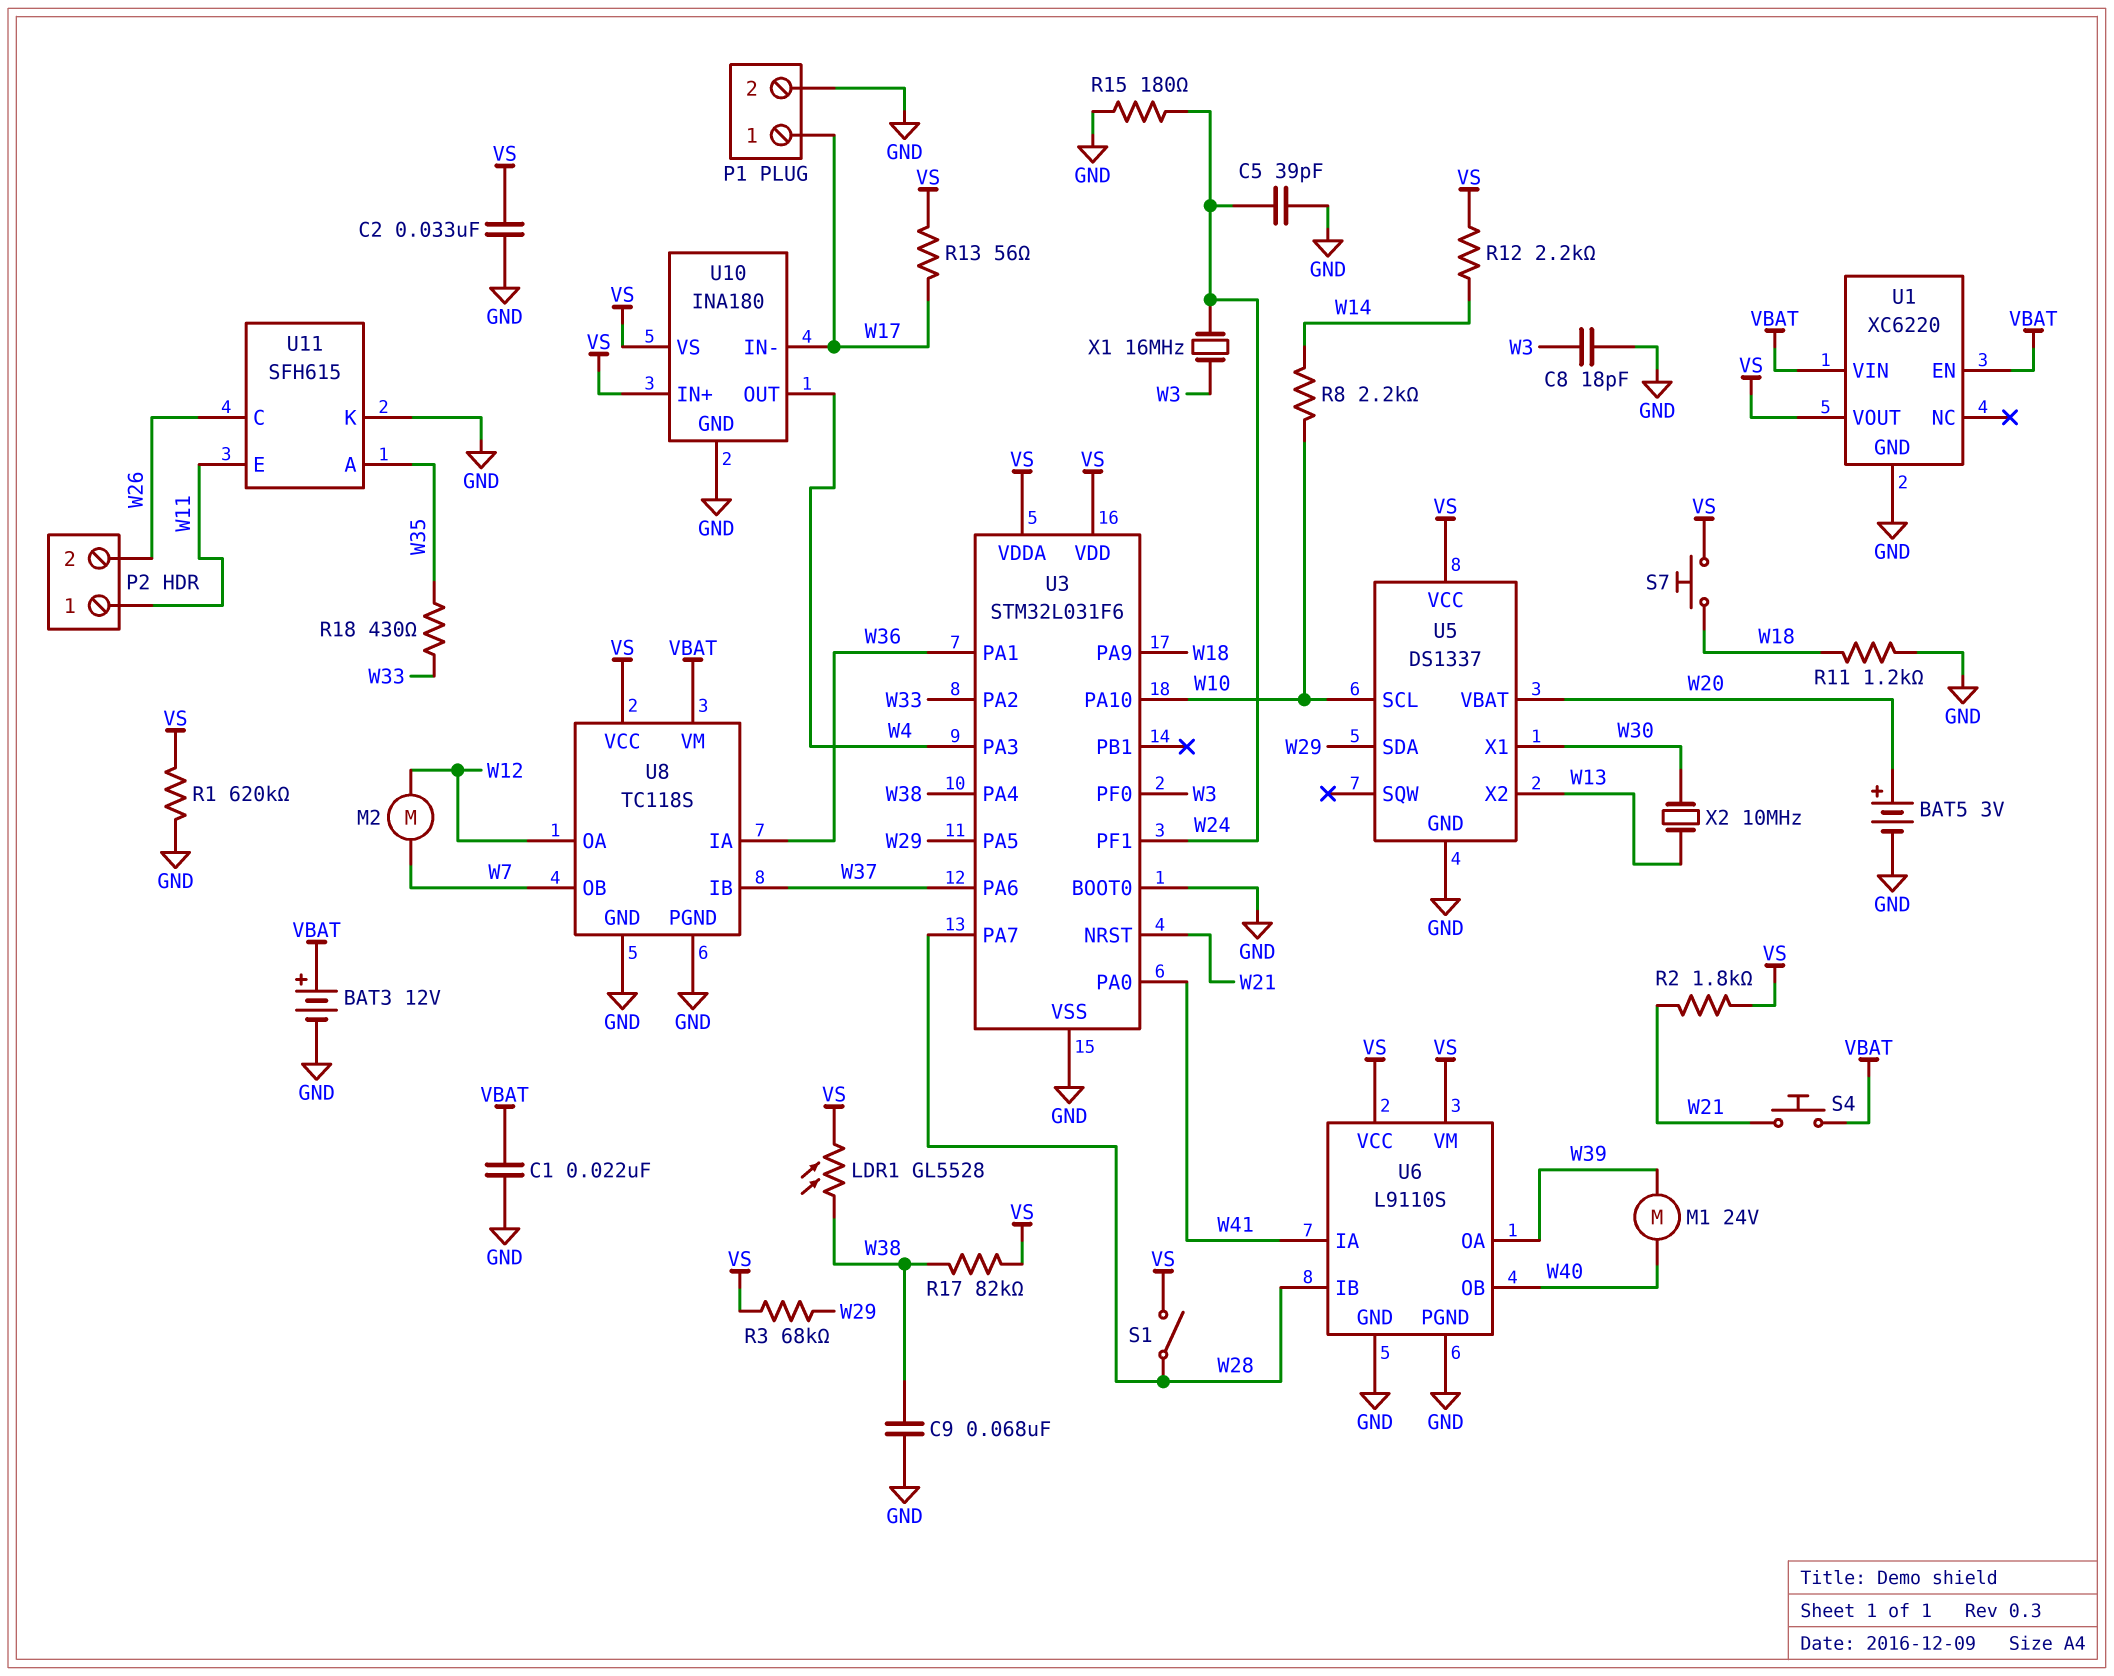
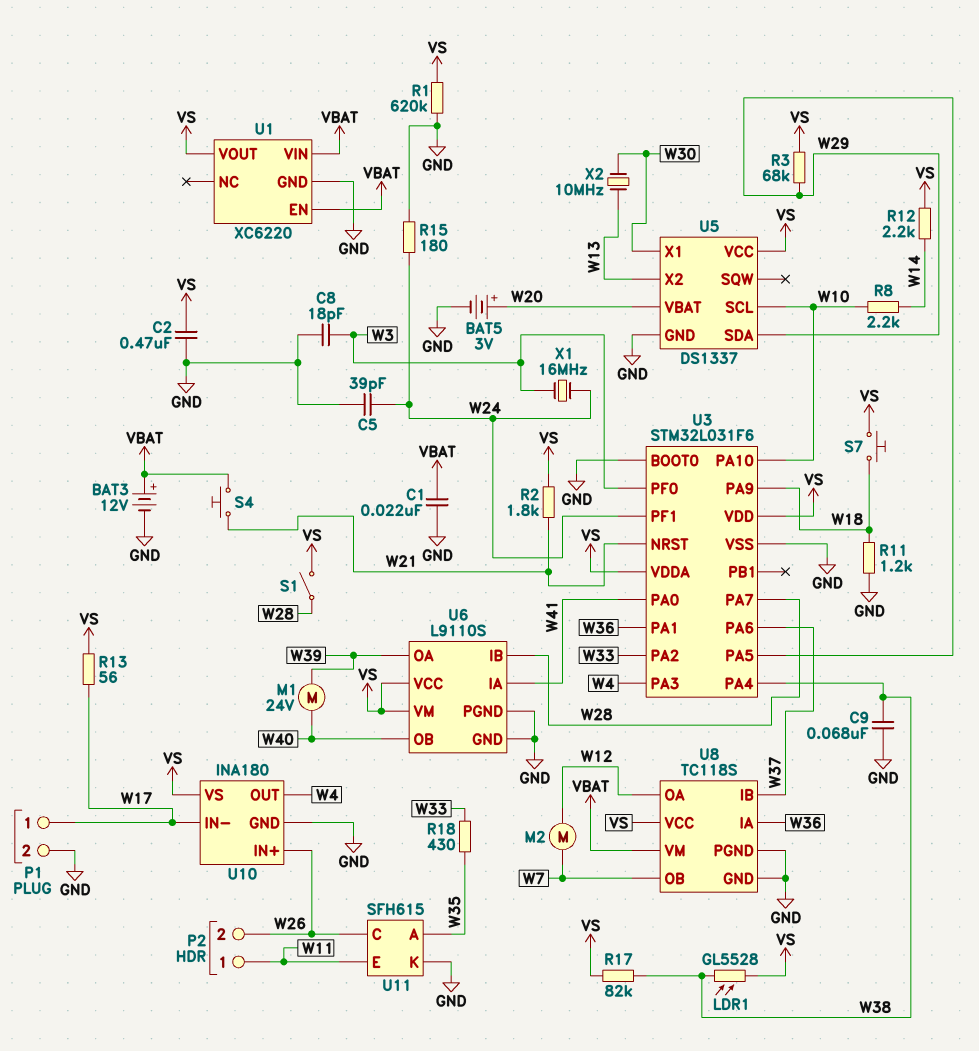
C2: 33nF (GND, VS) -> 470nF (GND, VS)
U10 pin IN+: VS -> W26

